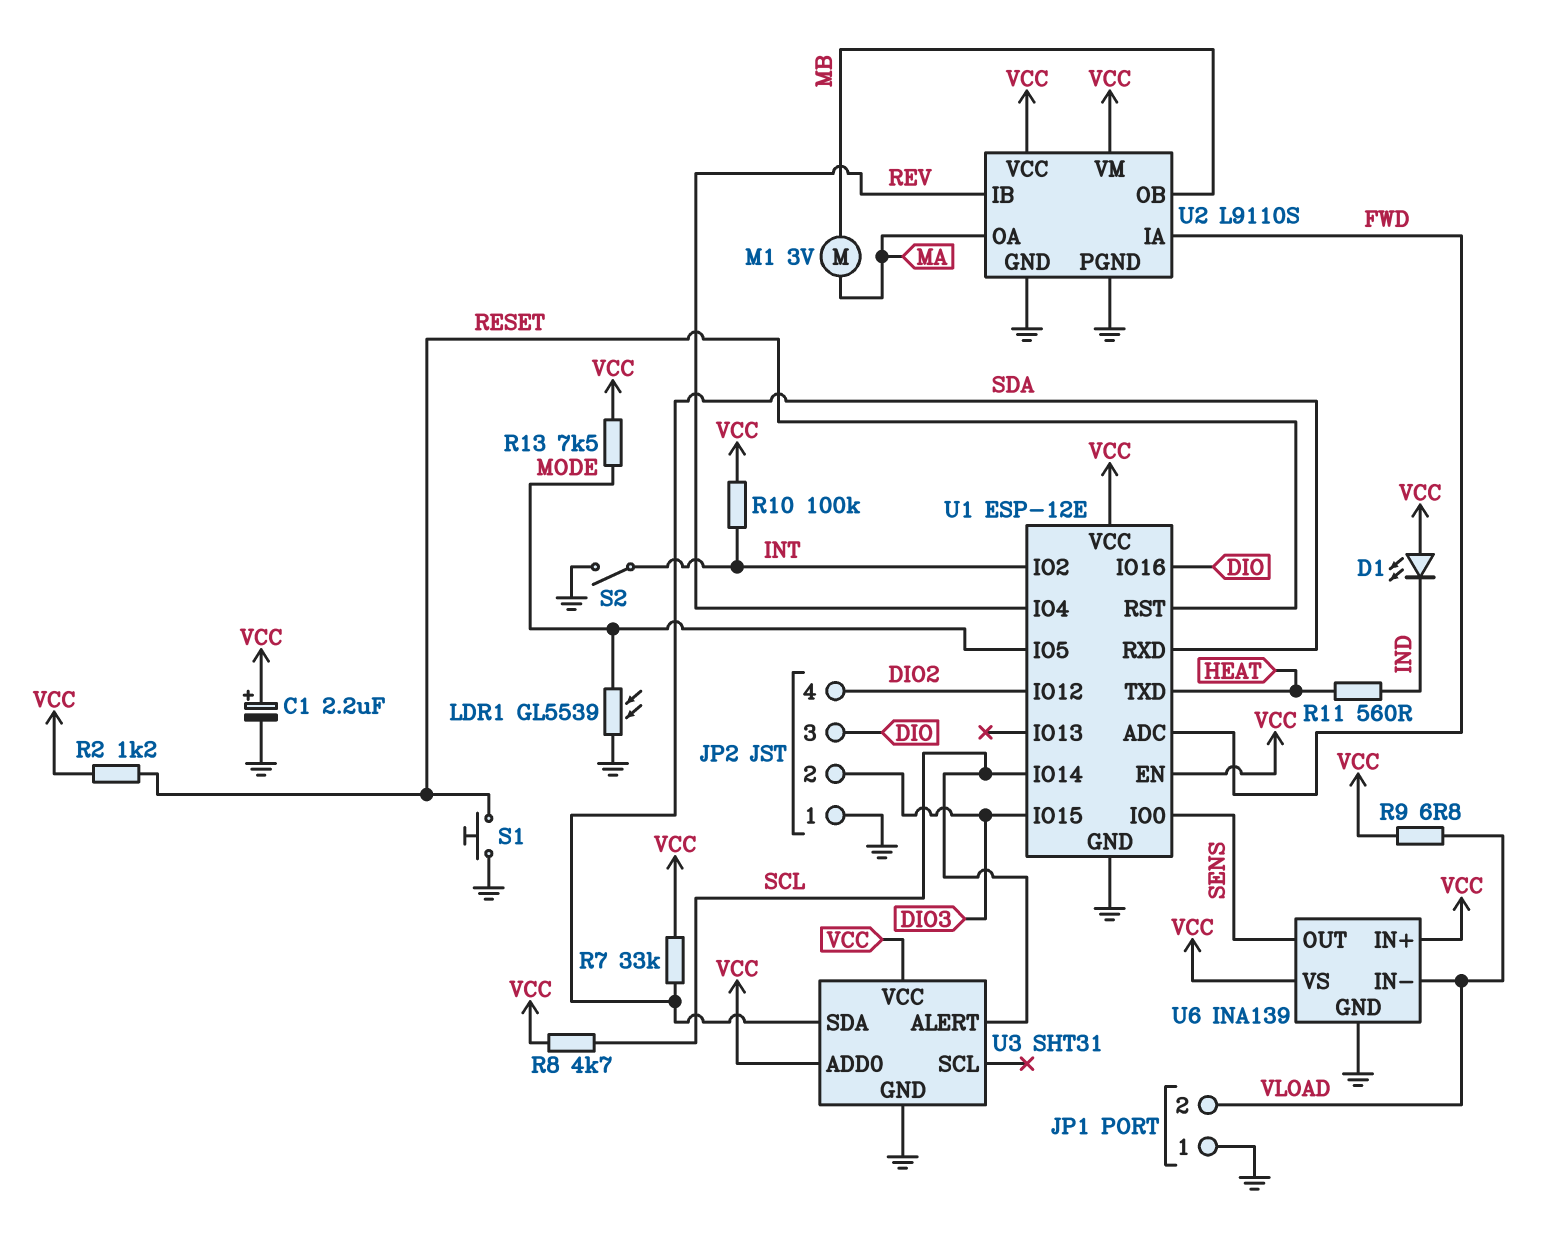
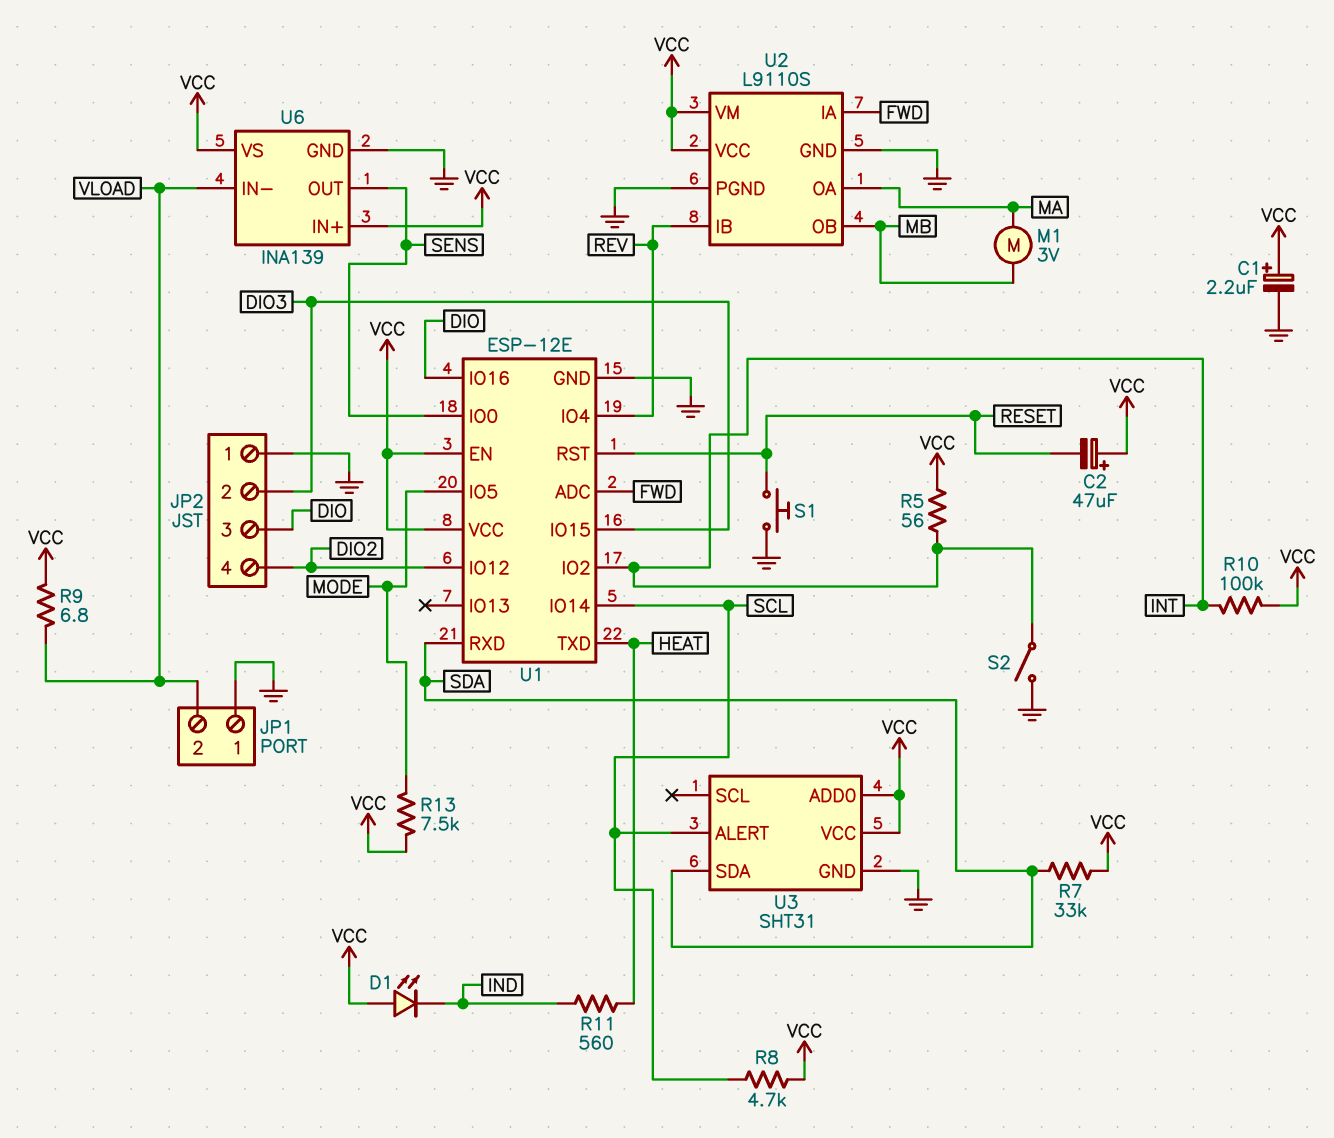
C2: none -> 47uF (plus VCC, minus RESET)
LDR1: GL5539 (GND, MODE) -> none
R2: 1.2k (RESET, VCC) -> none
R5: none -> 56 (INT, VCC)

